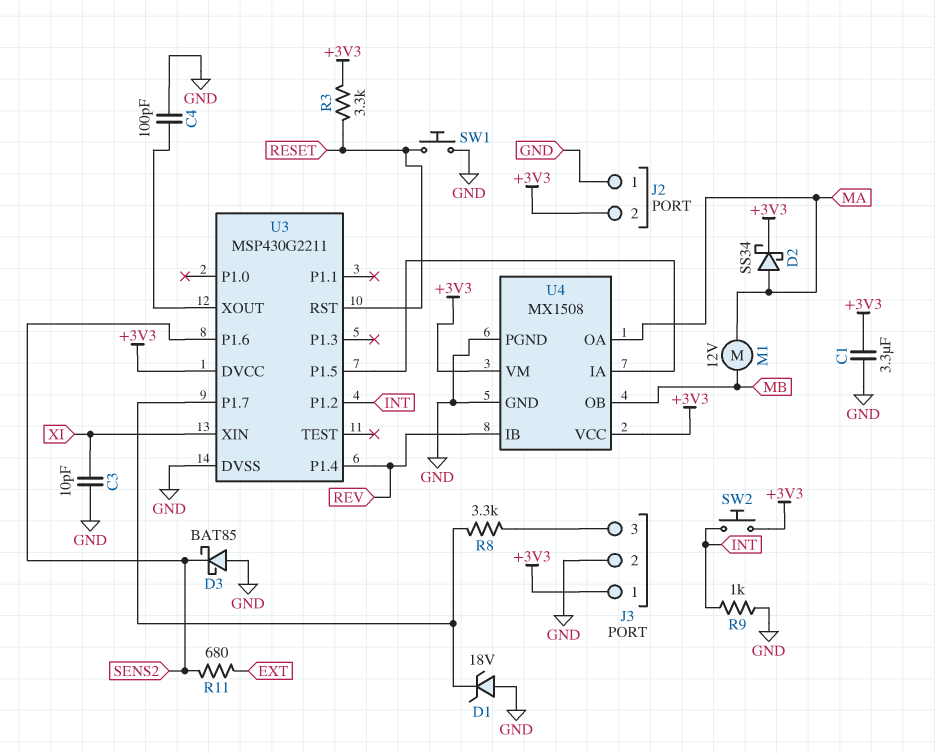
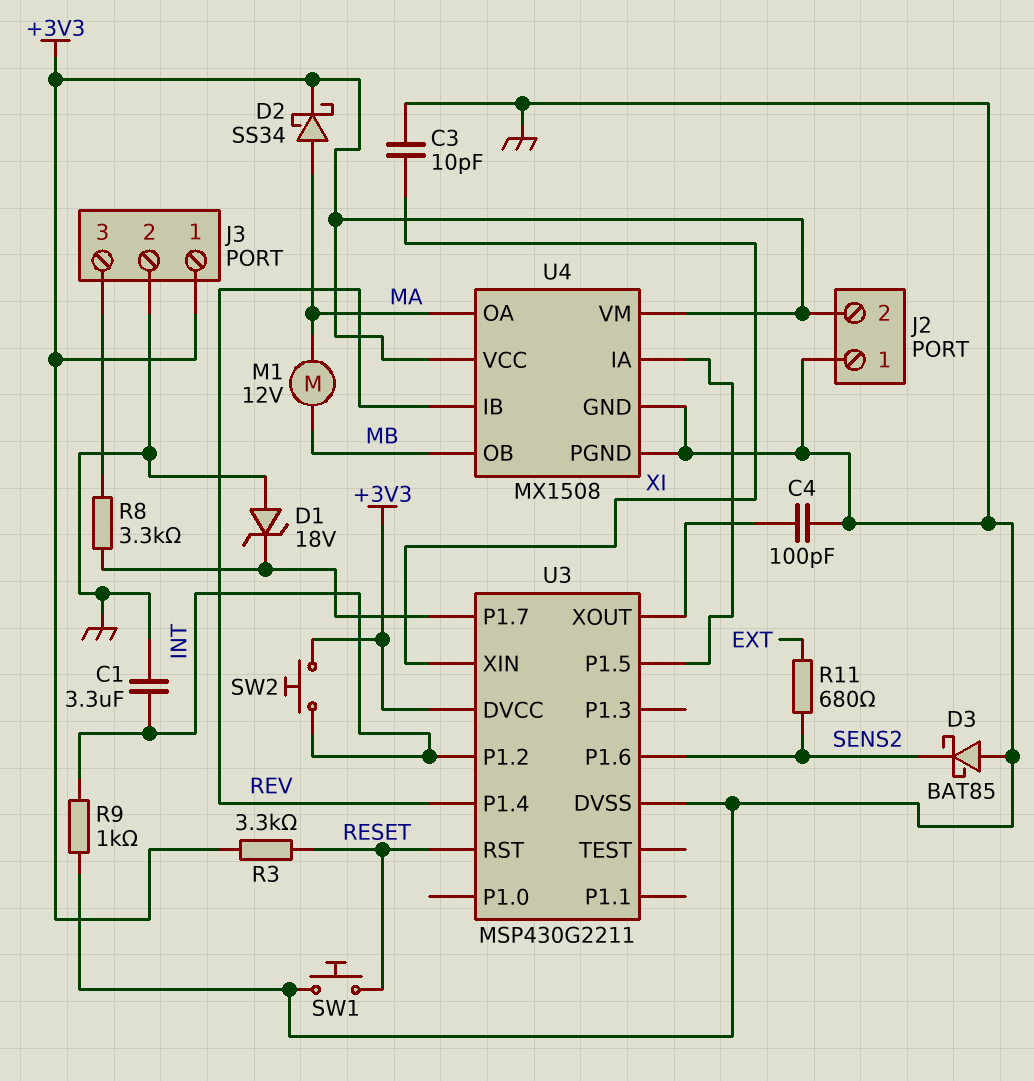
C1: 3.3uF (+3V3, GND) -> 3.3uF (GND, INT)

